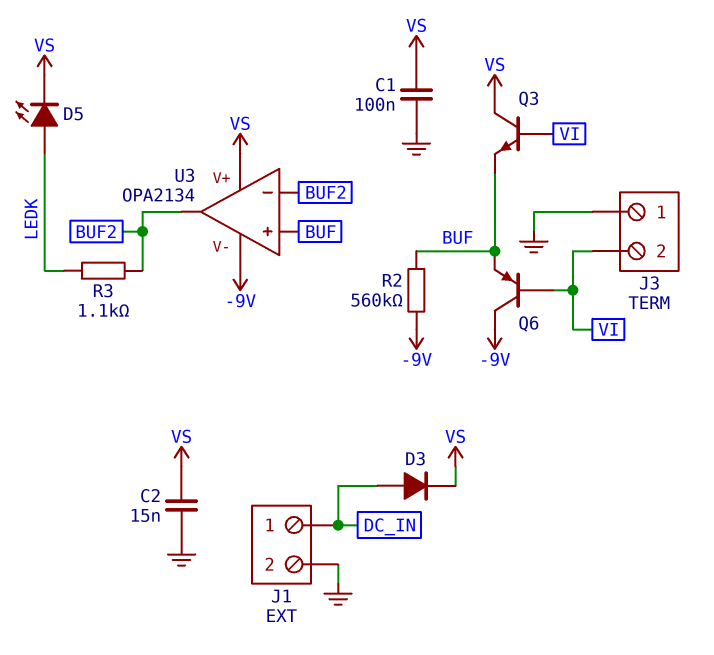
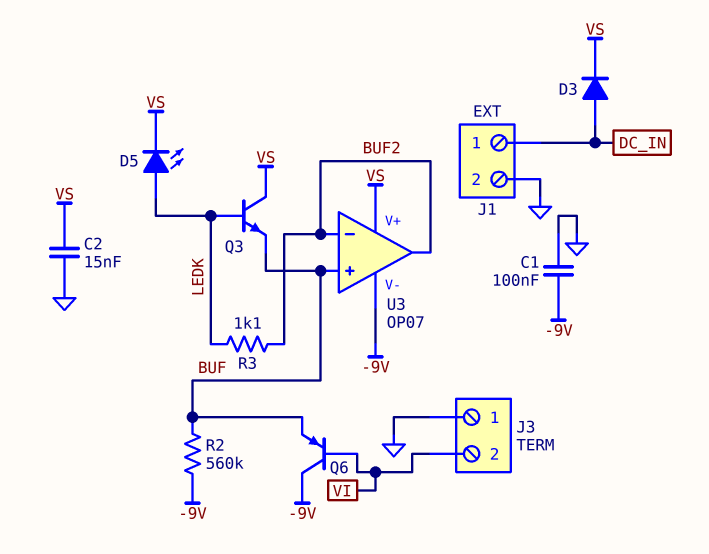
C1: 100nF (GND, VS) -> 100nF (-9V, GND)
Q3: NPN (B VI, C VS, E BUF) -> NPN (B LEDK, C VS, E BUF)
U3: OPA2134 -> OP07

